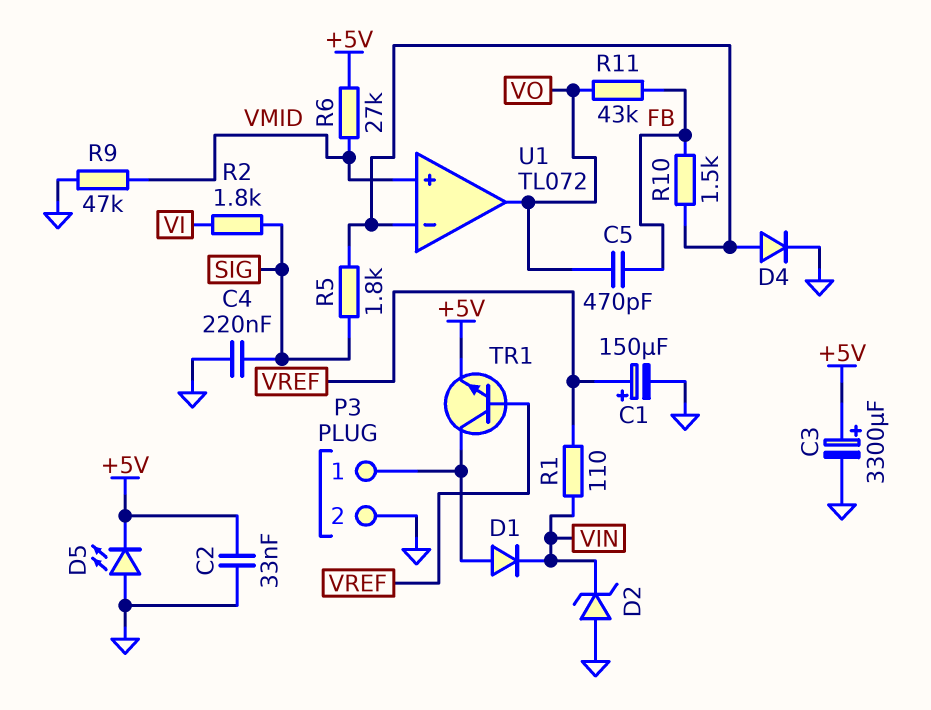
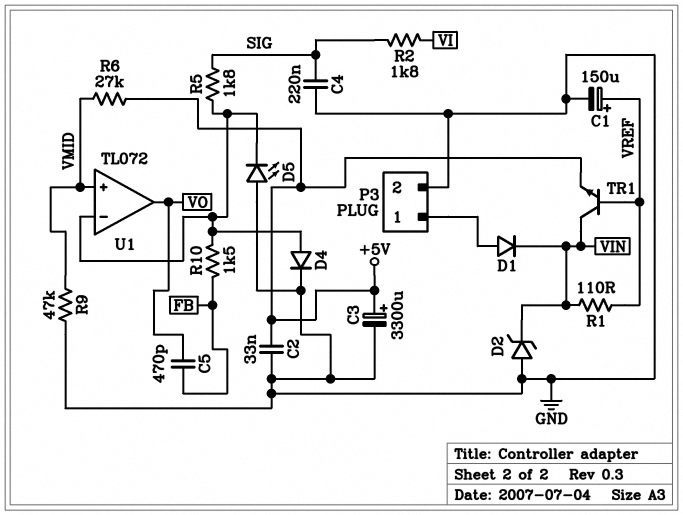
D5: LED (A GND, K +5V) -> LED (A GND, K U1/in-)
R11: 43k (FB, VO) -> none
TR1: NPN (B VREF, C P3/1, E +5V) -> NPN (B VREF, C VIN, E +5V)

